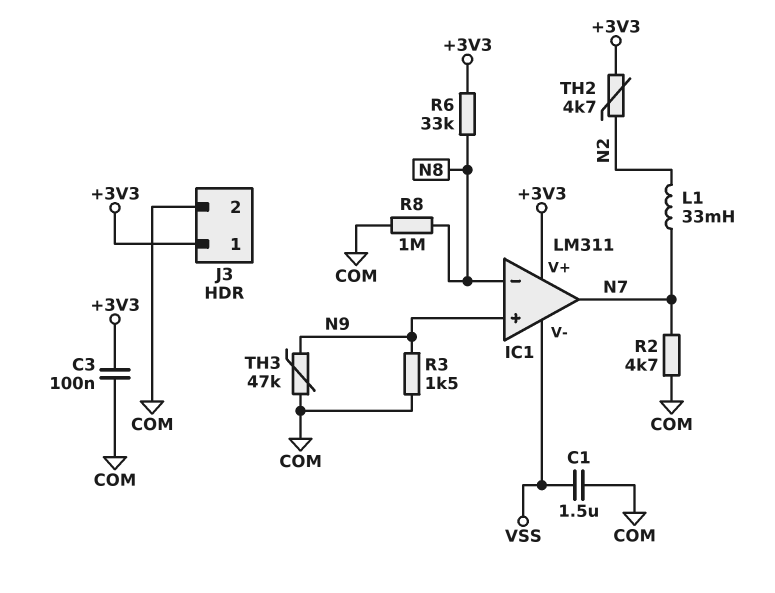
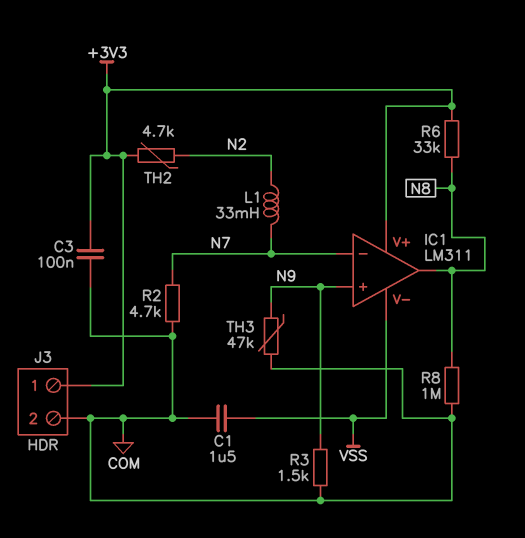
IC1 pin in-: N8 -> N7
IC1 pin out: N7 -> N8

